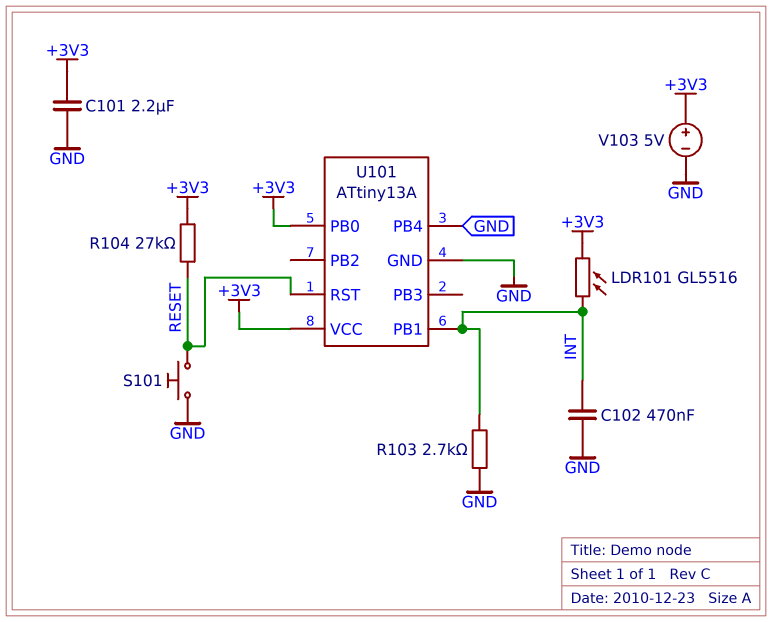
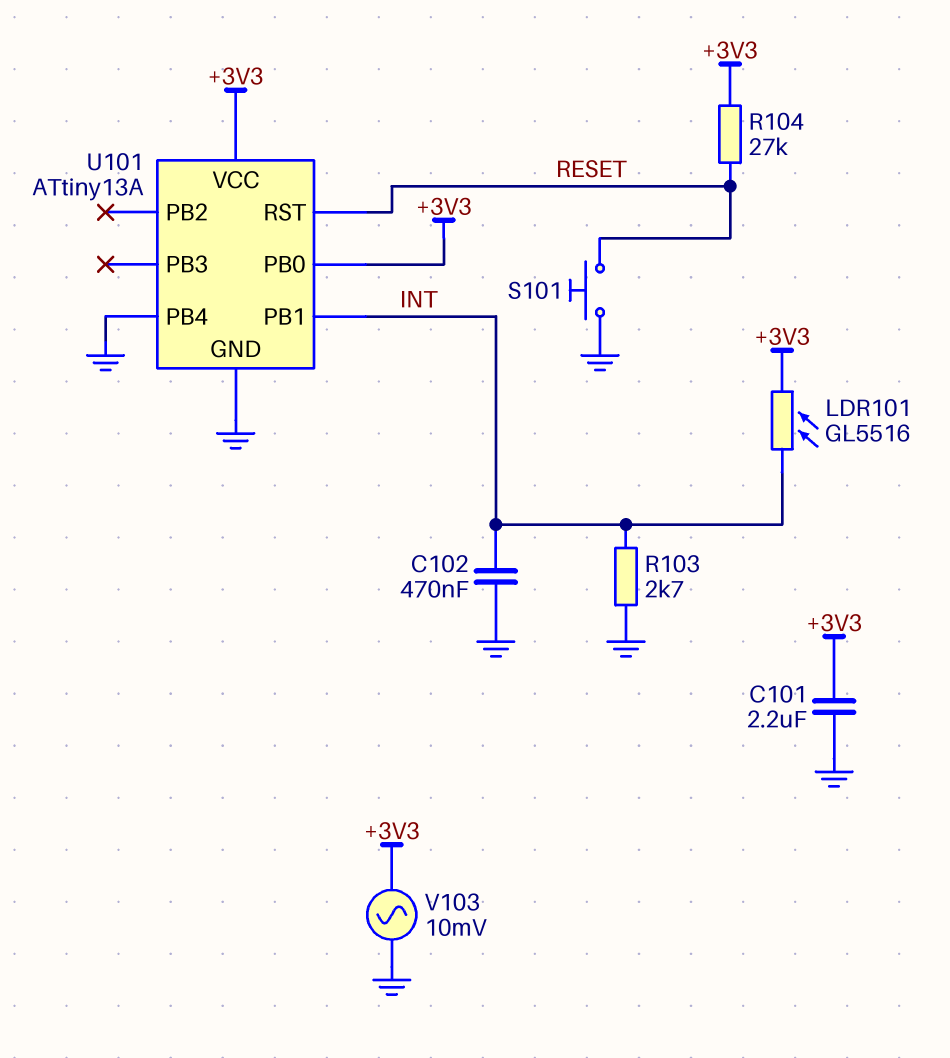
V103: 5V (plus +3V3, minus GND) -> AC 10mV (+3V3, GND)

